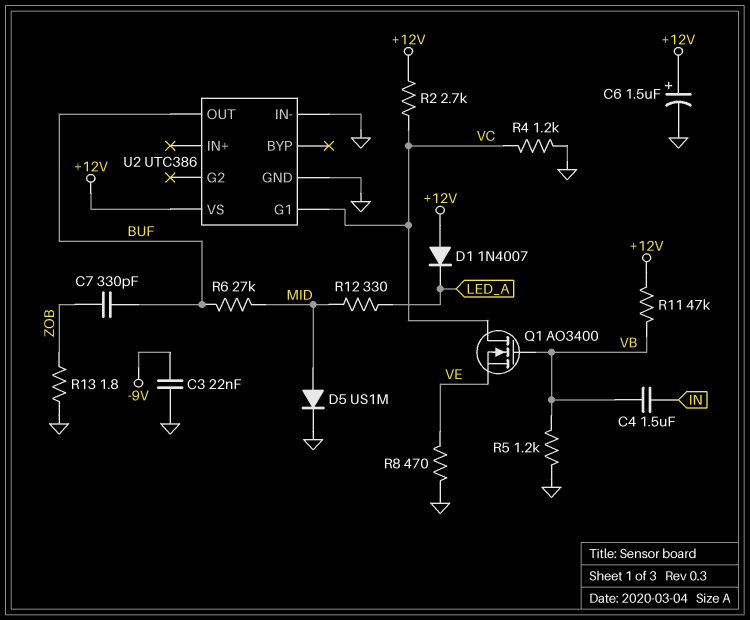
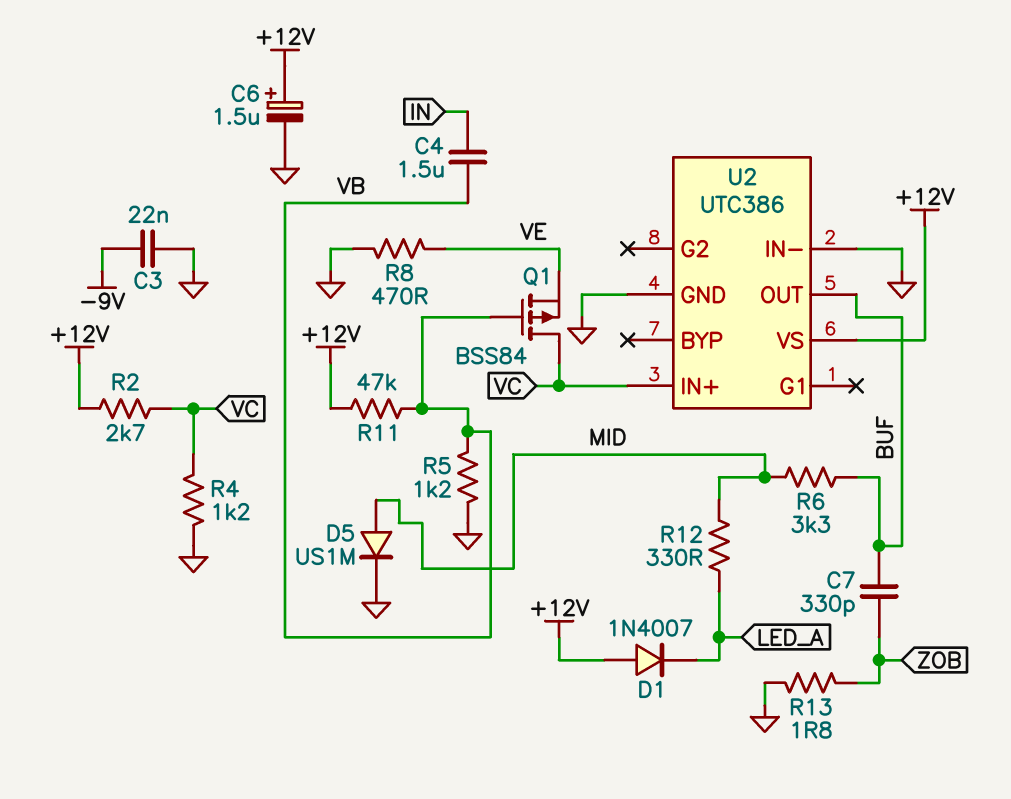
Q1: NMOS AO3400 (G VB, D VC, S VE) -> PMOS BSS84 (G VB, D VC, S VE)
R6: 27k (BUF, MID) -> 3.3k (BUF, MID)
U2 pin G1: VC -> none
U2 pin IN+: none -> VC

